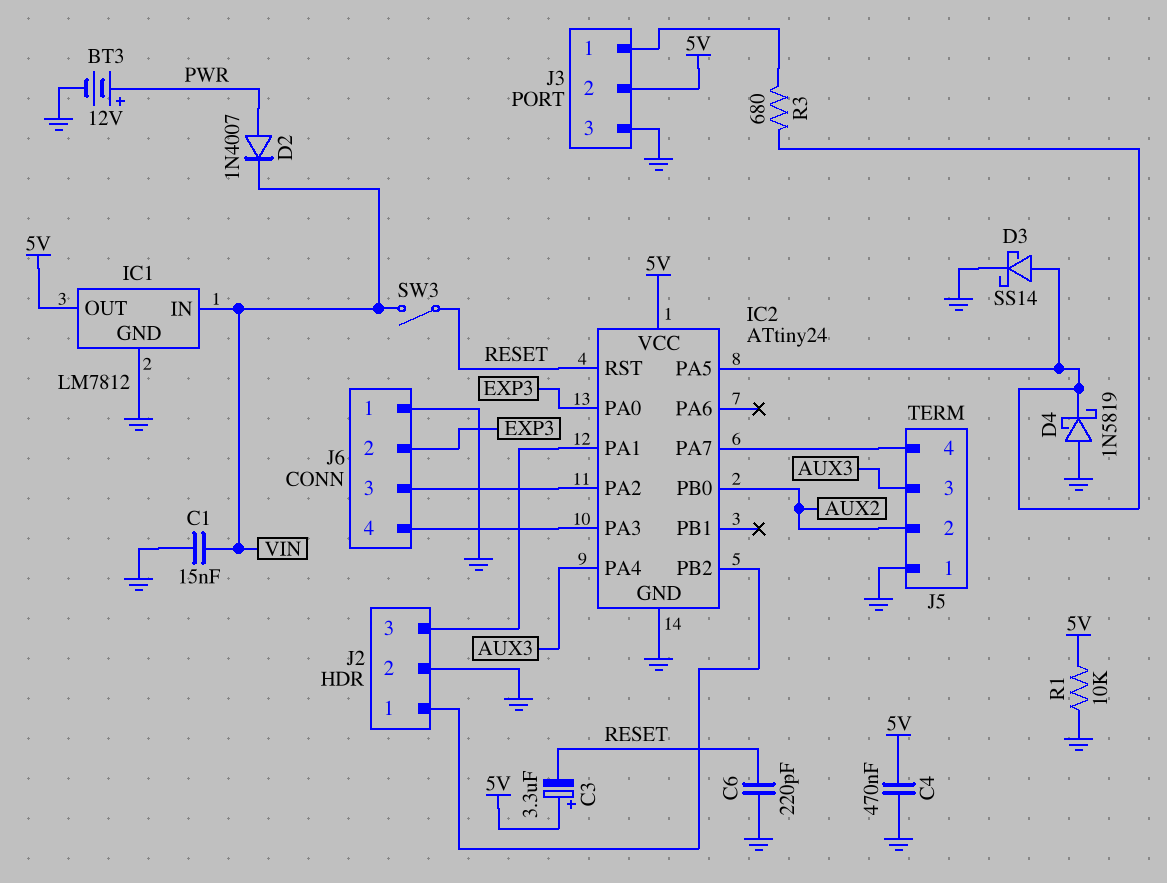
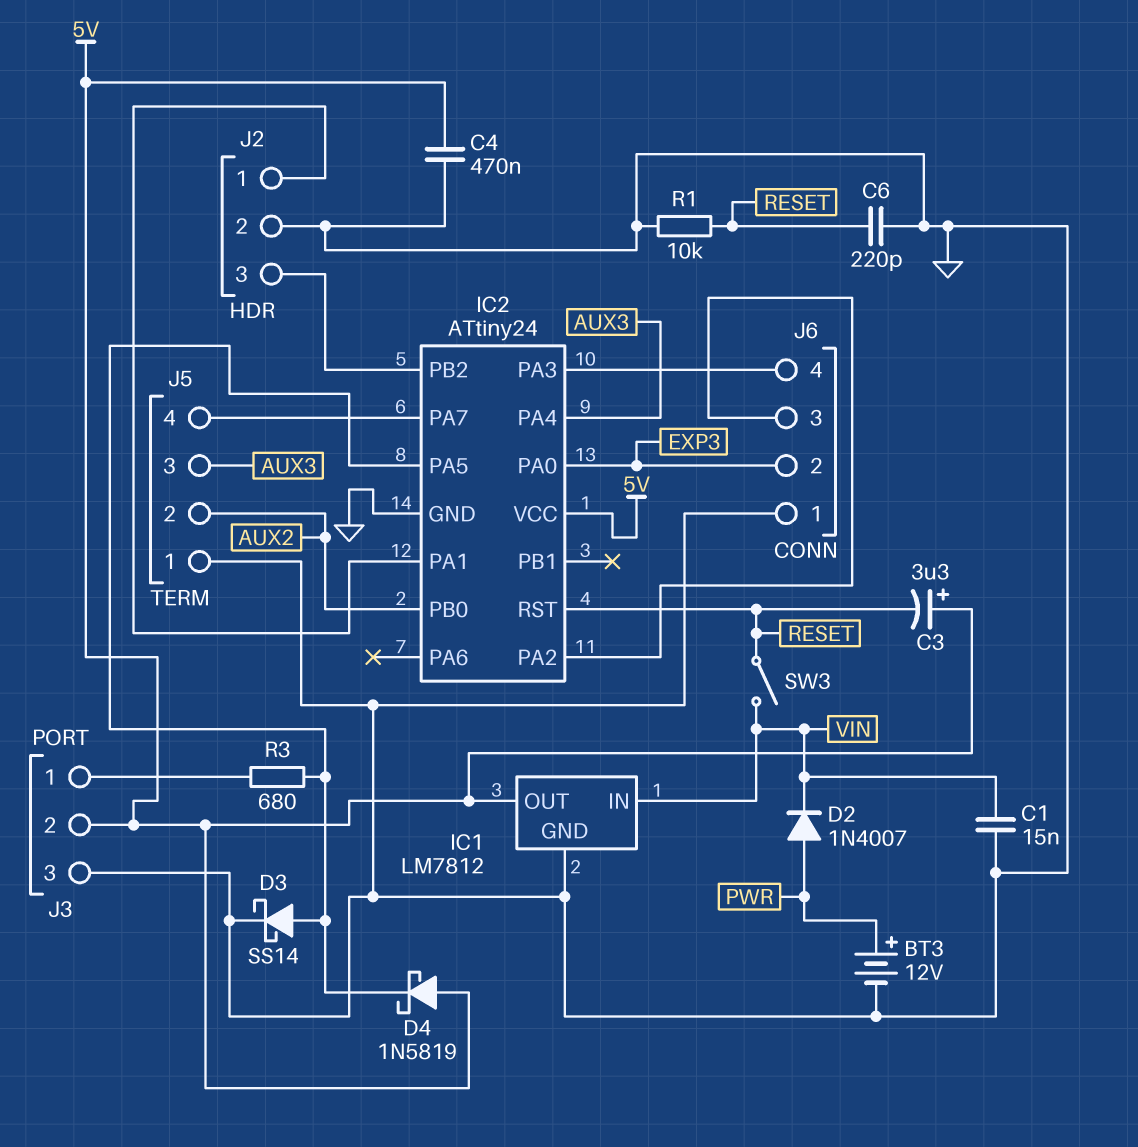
D4: schottky 1N5819 (A GND, K IC2/PA5) -> schottky 1N5819 (A 5V, K IC2/PA5)
J2 pin 1: IC2/PB2 -> IC2/PA1
J2 pin 3: IC2/PA1 -> IC2/PB2
R1: 10k (5V, GND) -> 10k (GND, RESET)

